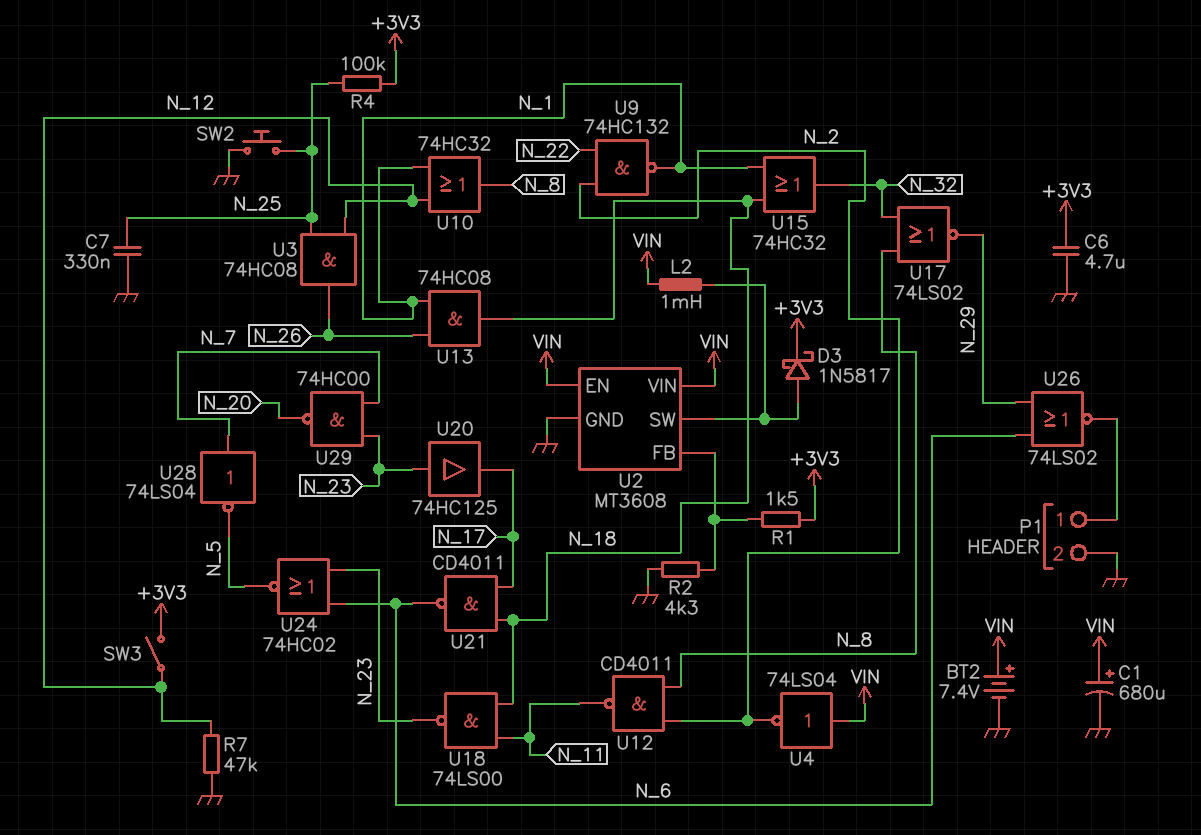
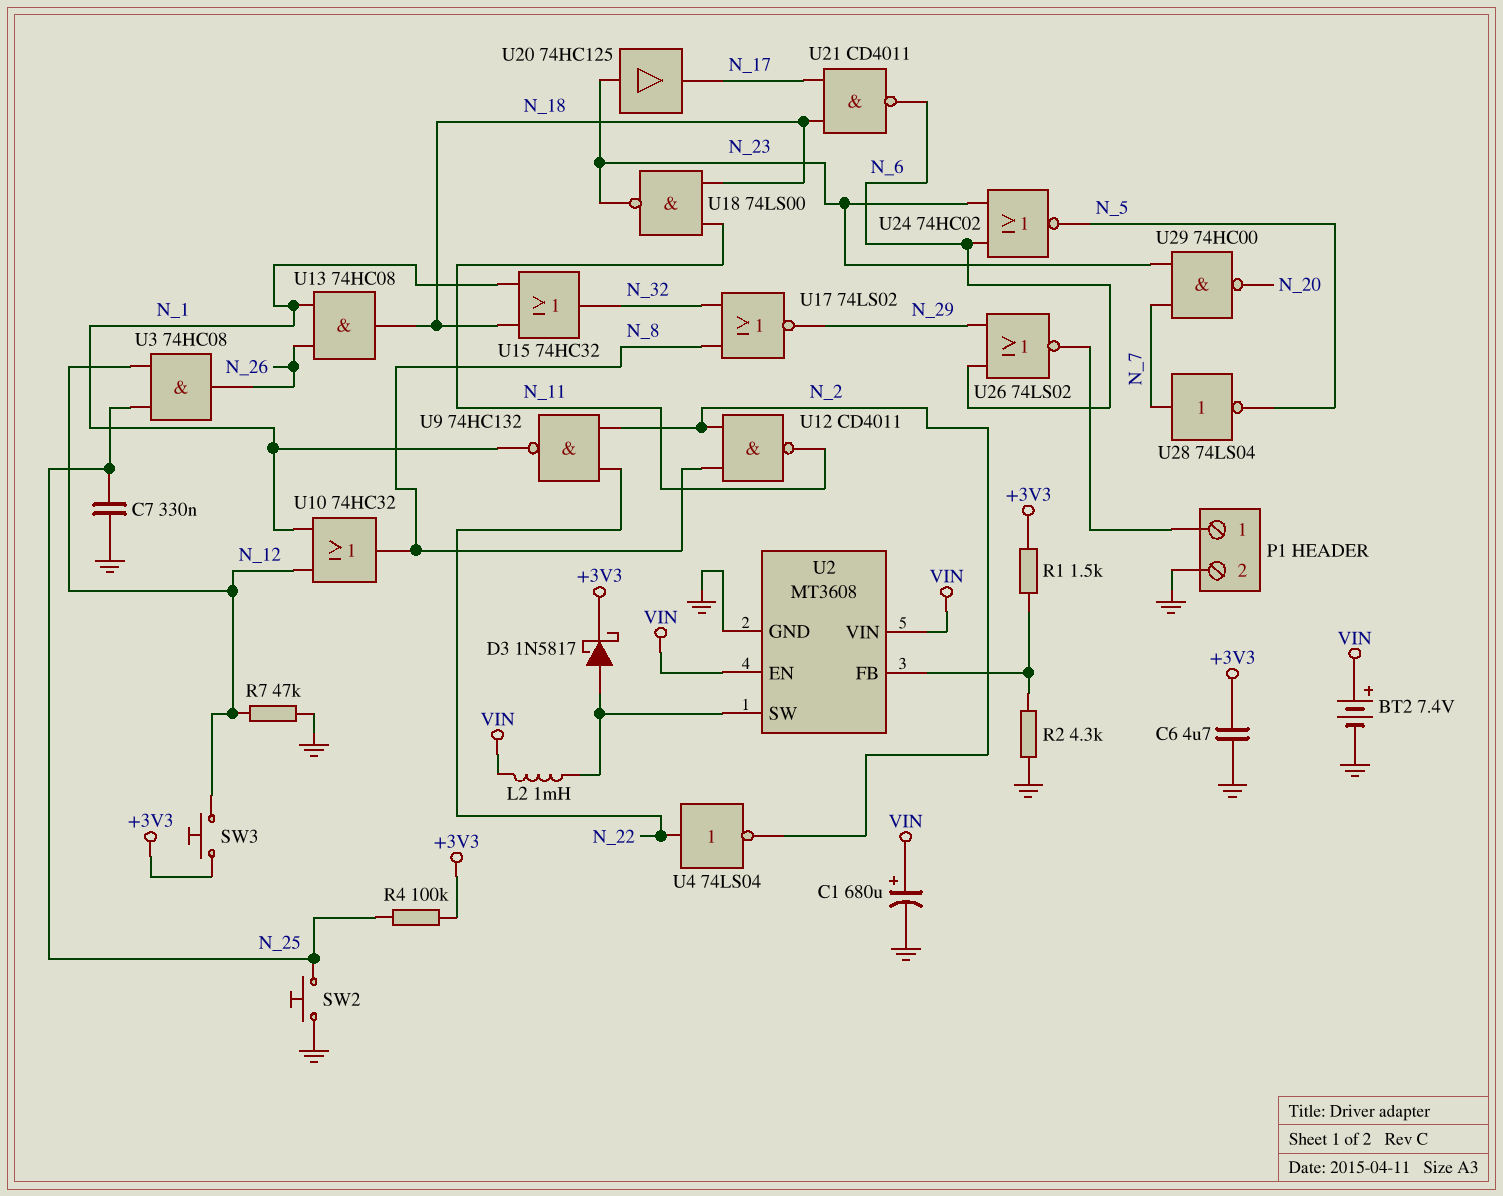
SW3: switch (+3V3, N_12) -> button (+3V3, N_12)
U4: NOT 74LS04 (in VIN, out N_2) -> NOT 74LS04 (in N_22, out N_2)

